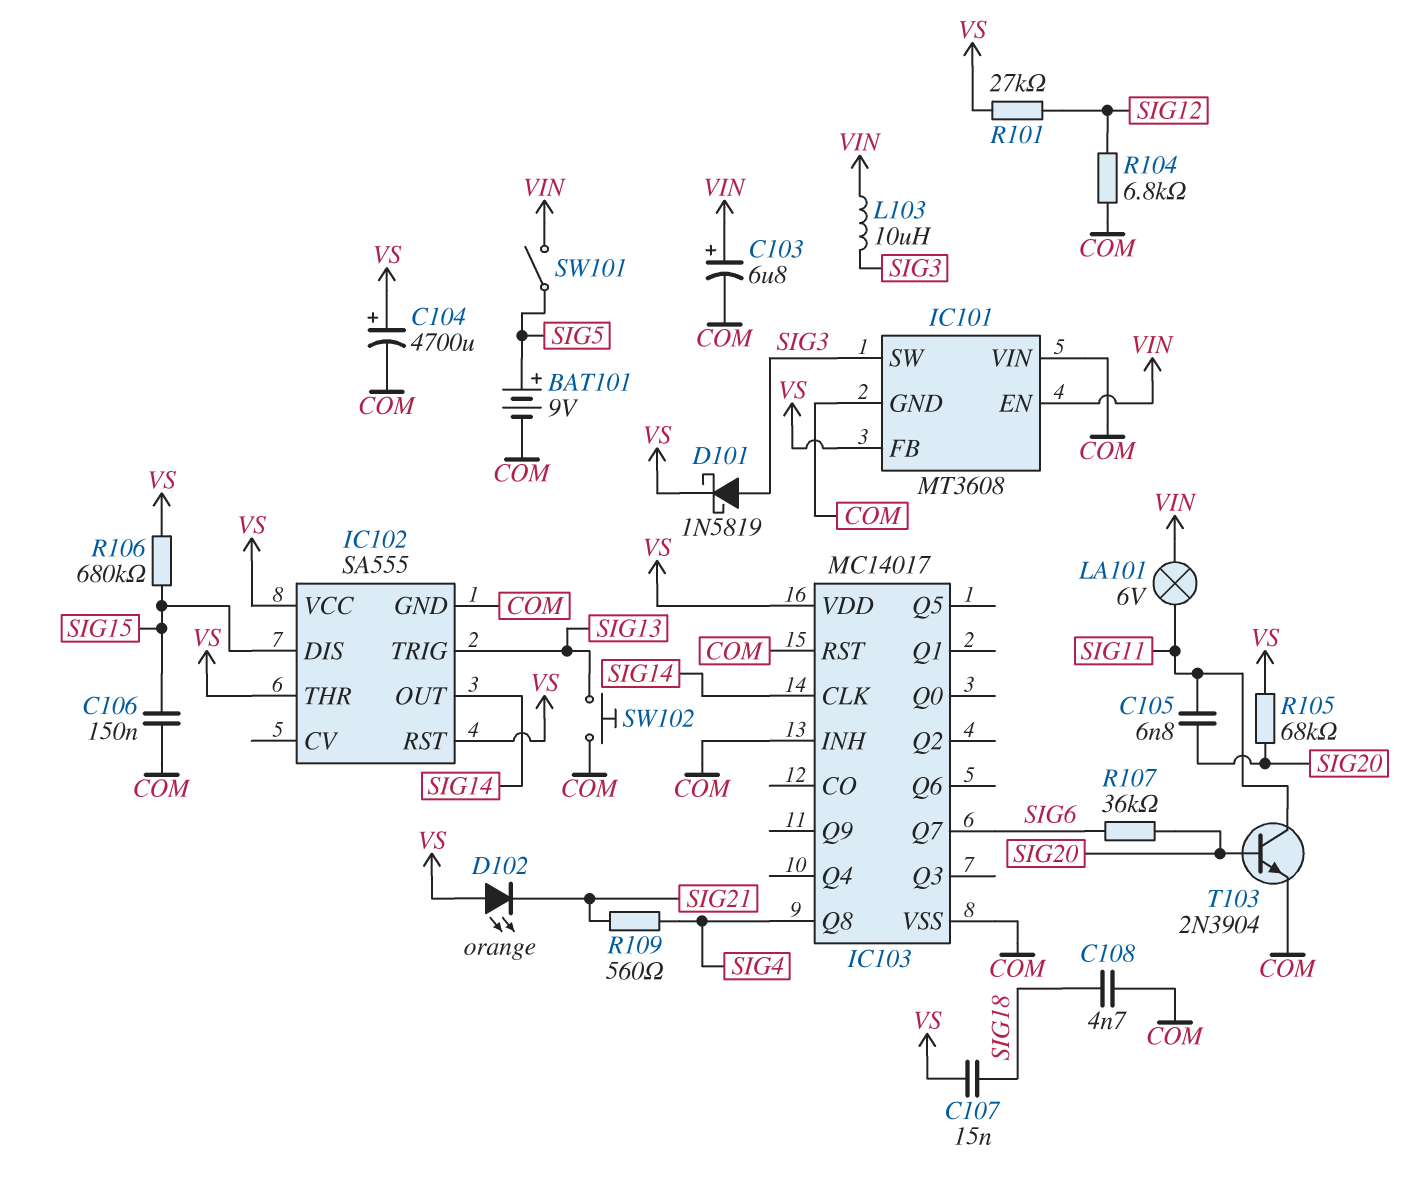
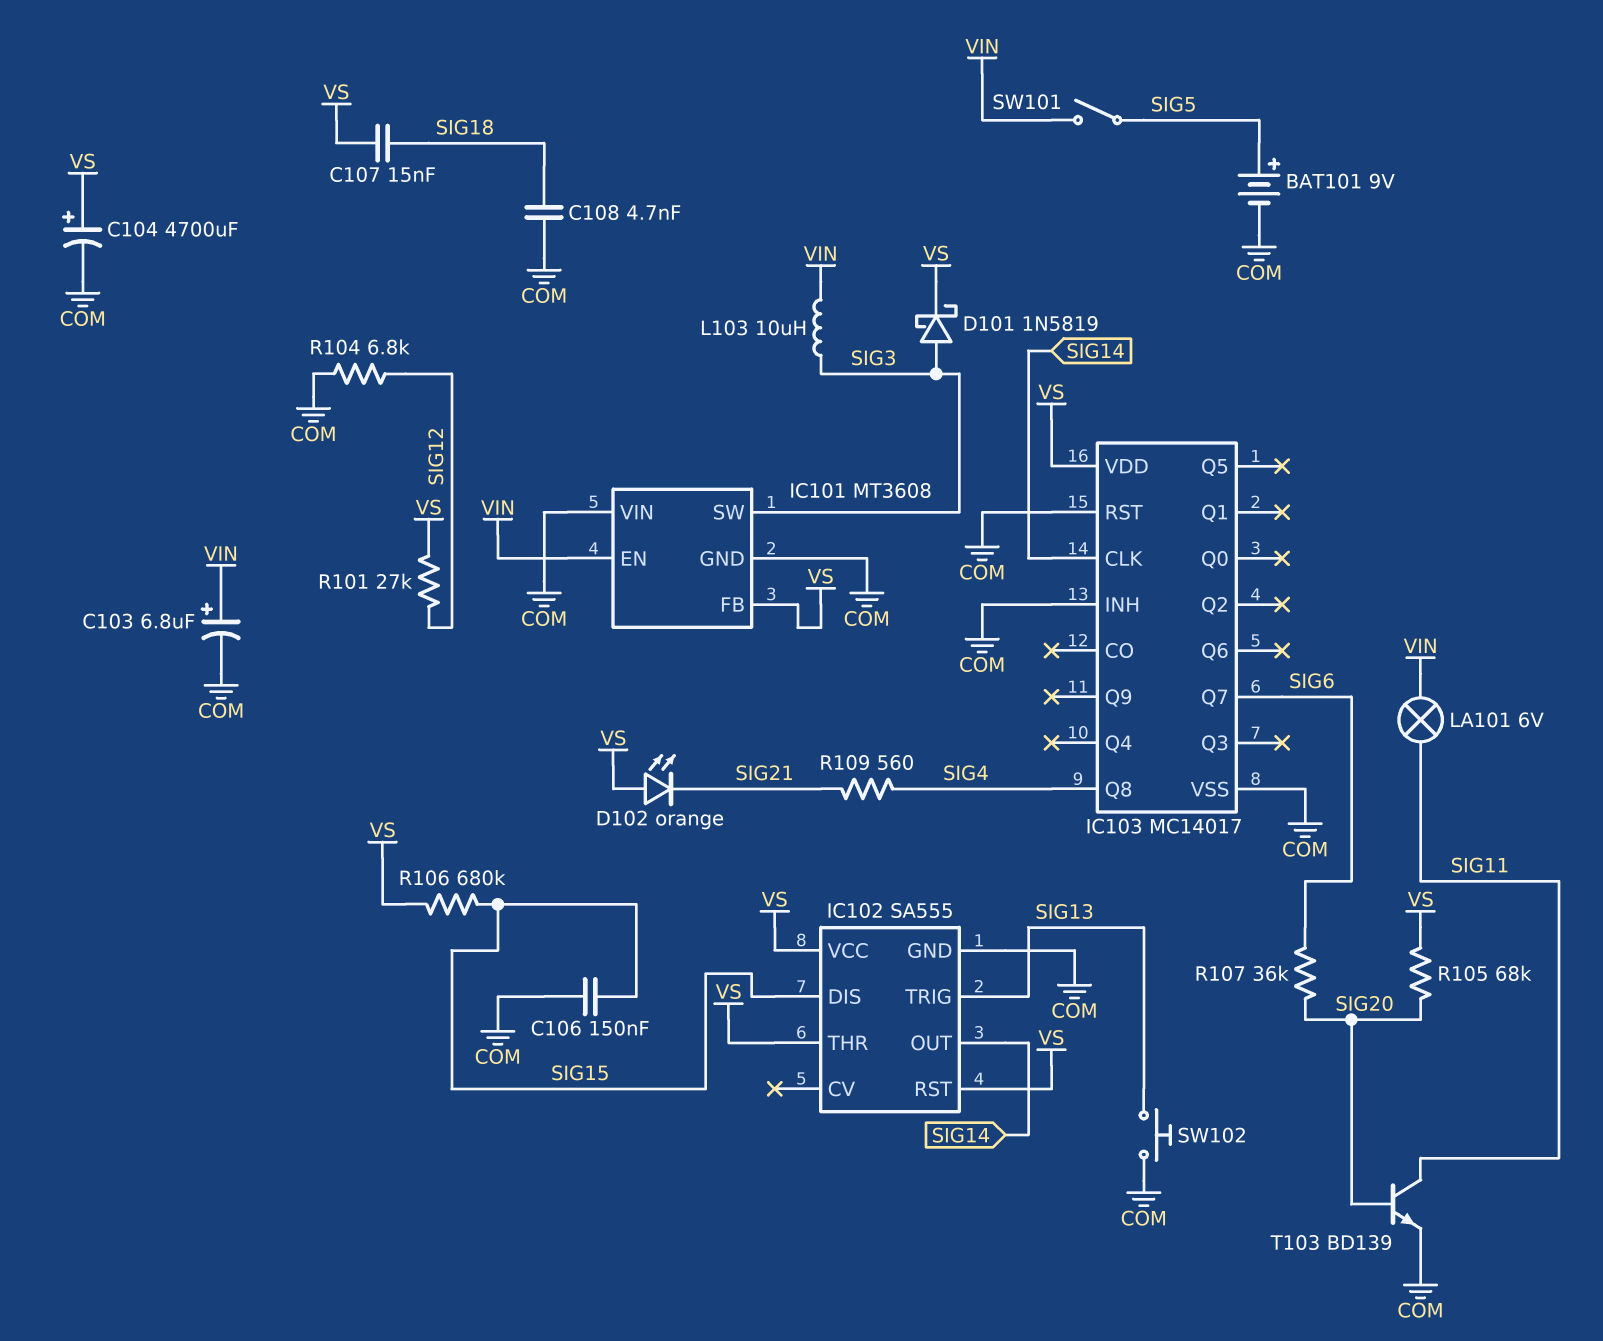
C105: 6.8nF (SIG11, SIG20) -> none
T103: NPN 2N3904 (B SIG20, C SIG11, E COM) -> NPN BD139 (B SIG20, C SIG11, E COM)

